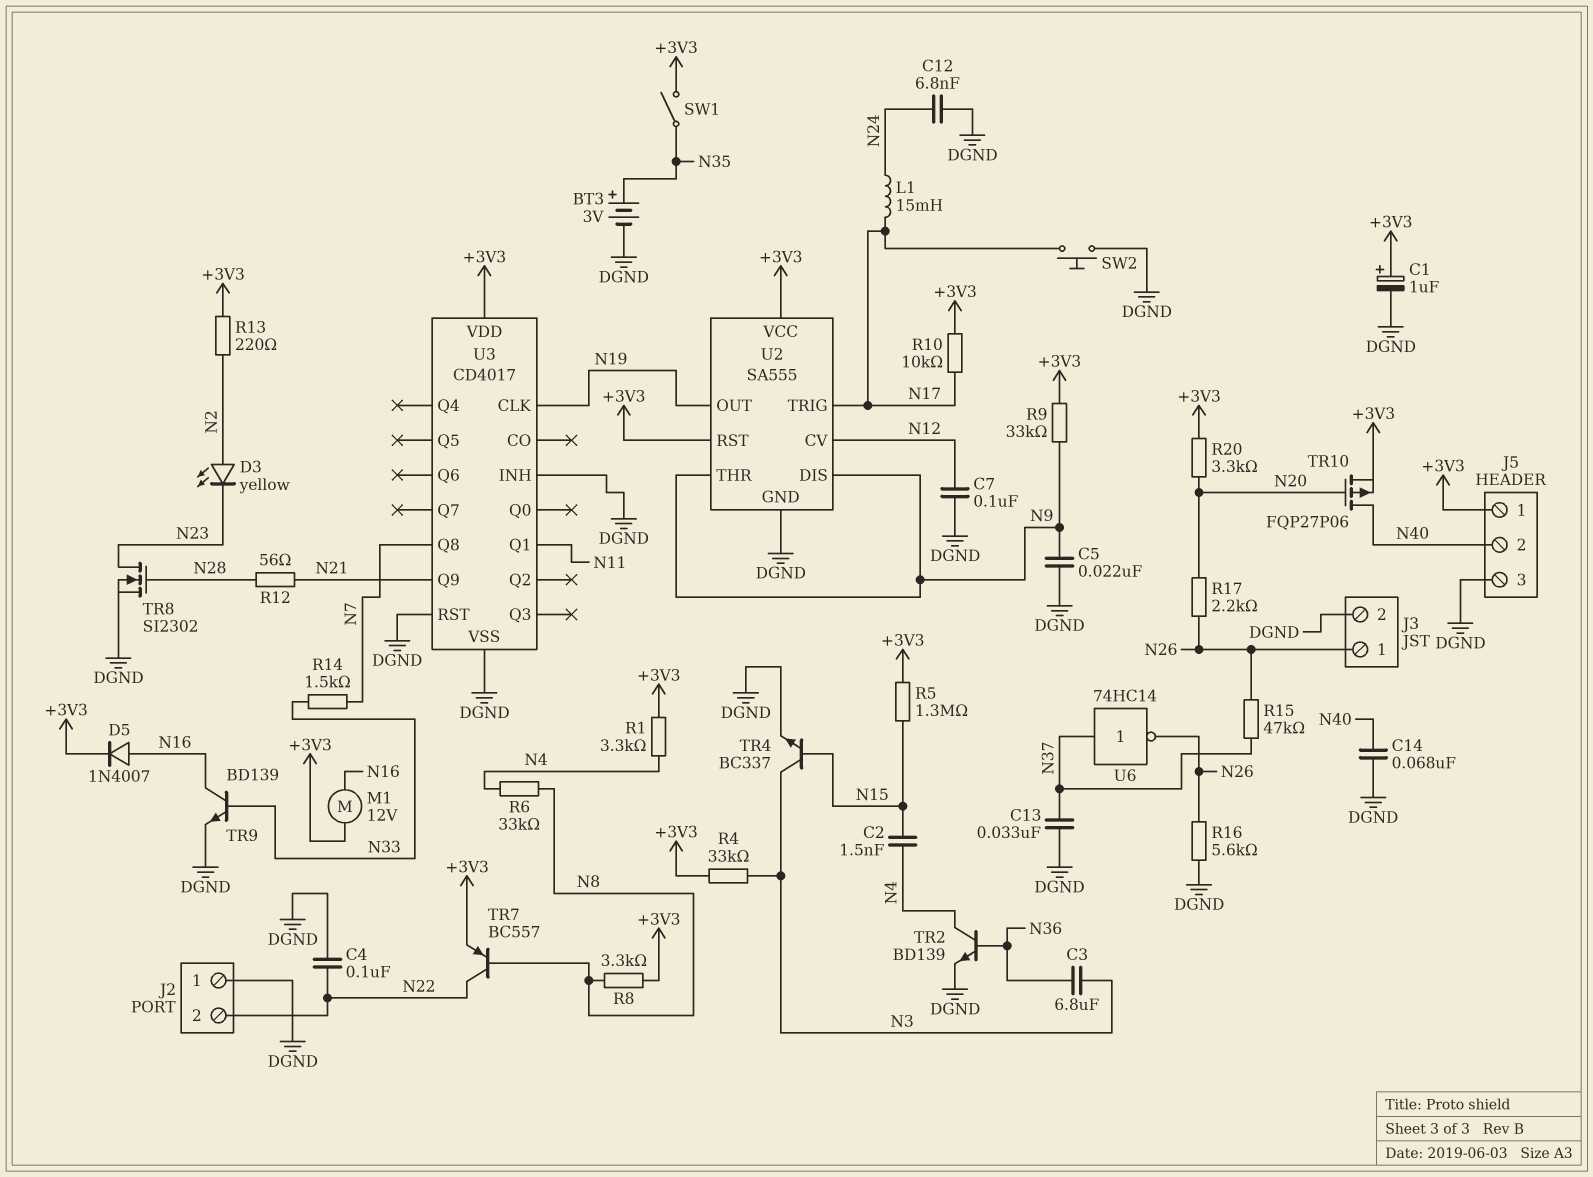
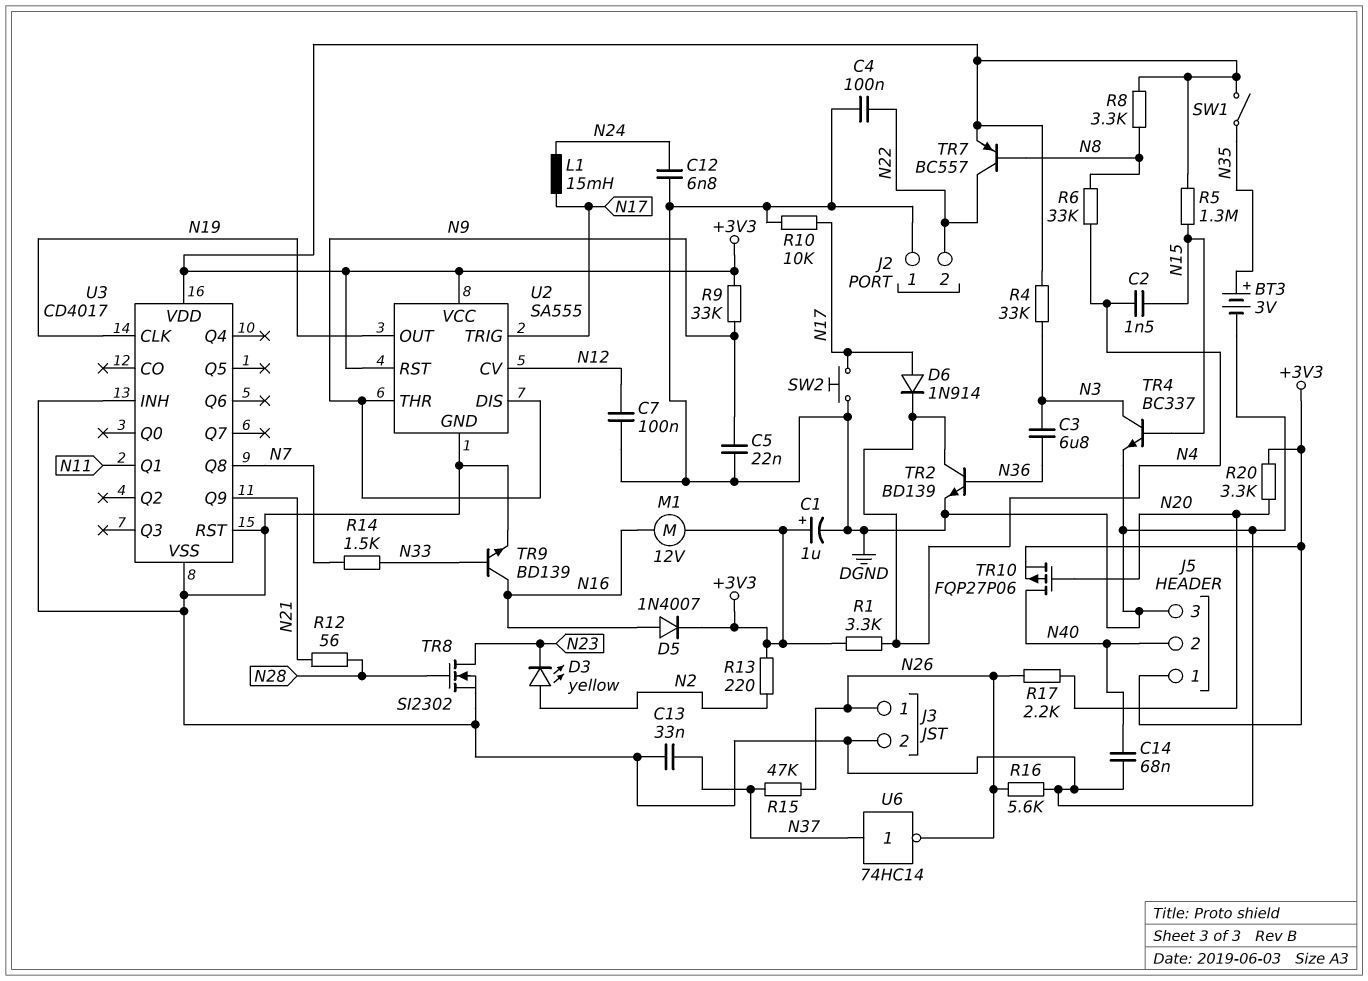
D6: none -> diode 1N914 (A N17, K N4)
R10: 10k (+3V3, N17) -> 10k (DGND, N17)

